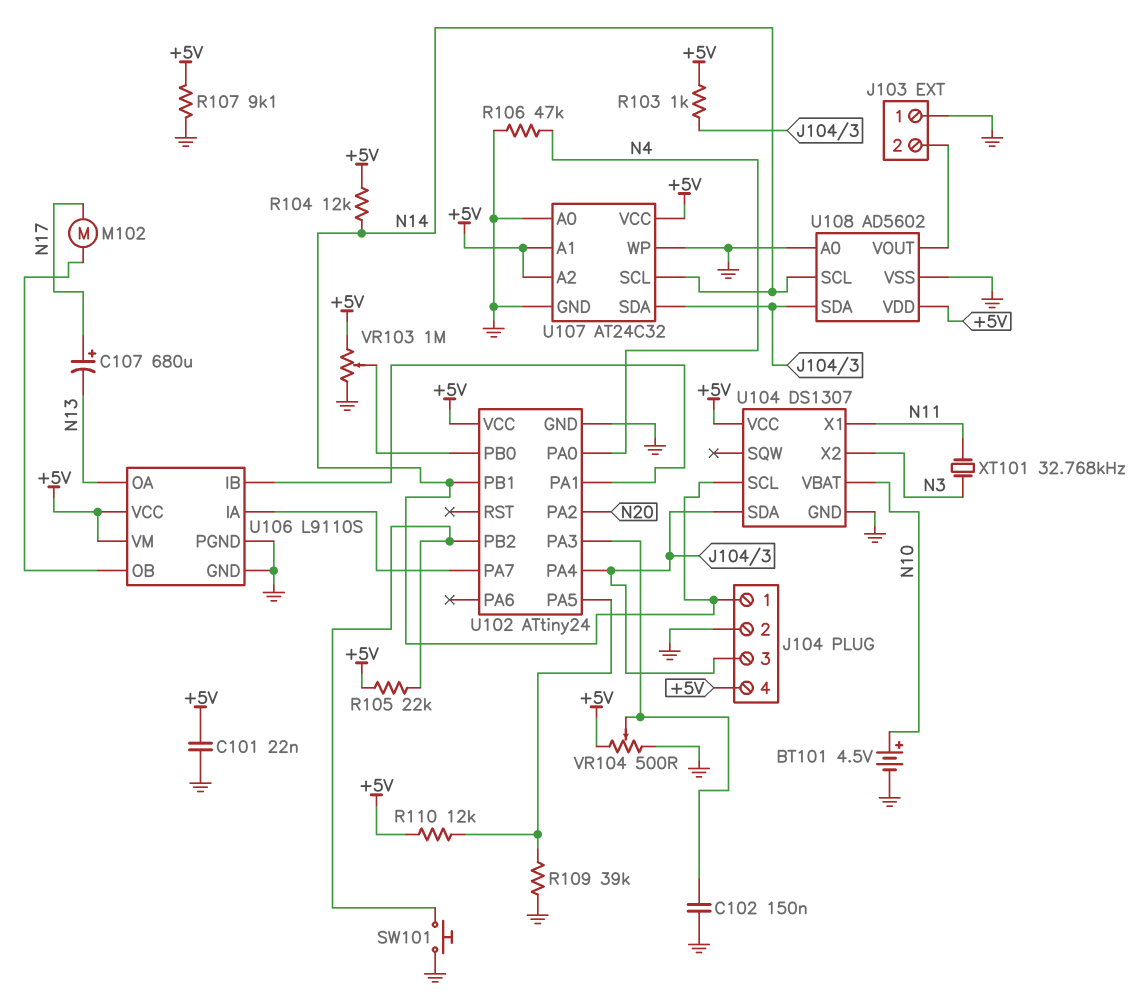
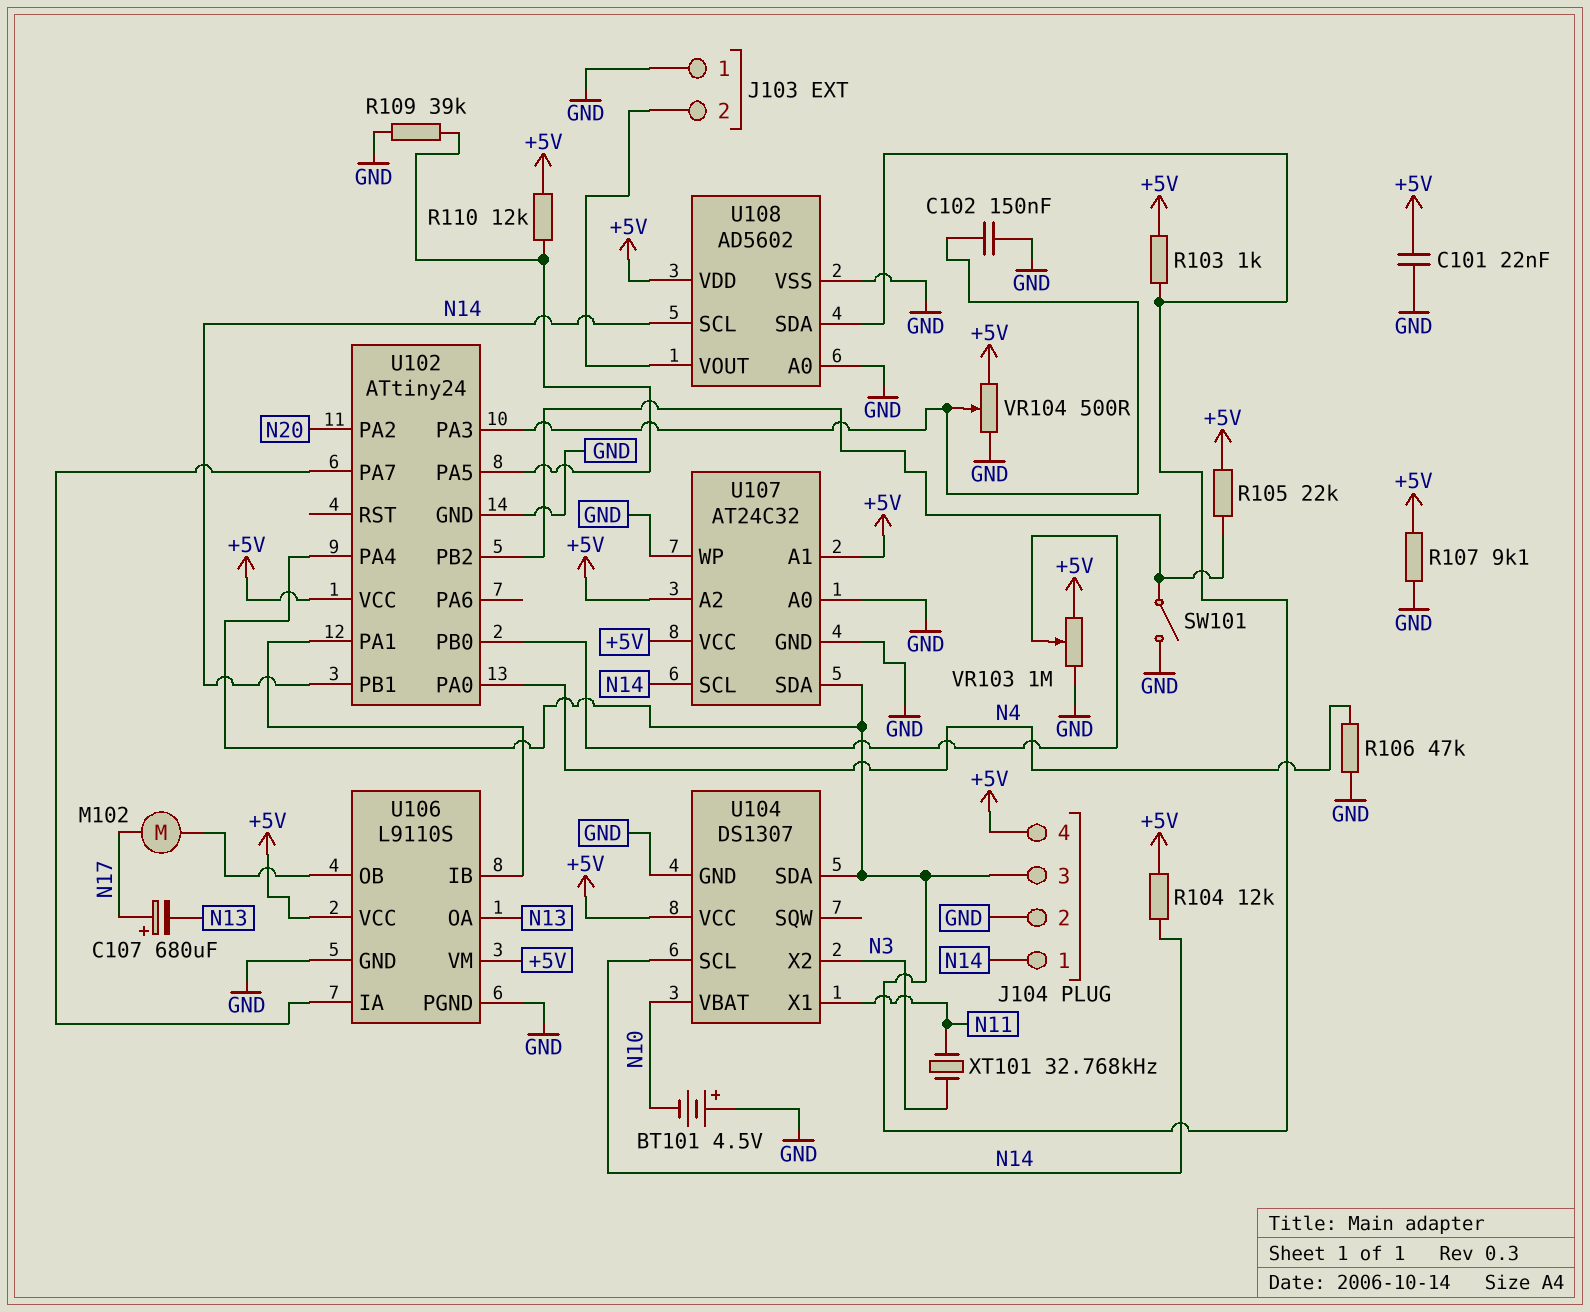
BT101: 4.5V (plus N10, minus GND) -> 4.5V (plus GND, minus N10)
SW101: button (GND, U102/PB2) -> switch (GND, U102/PB2)

